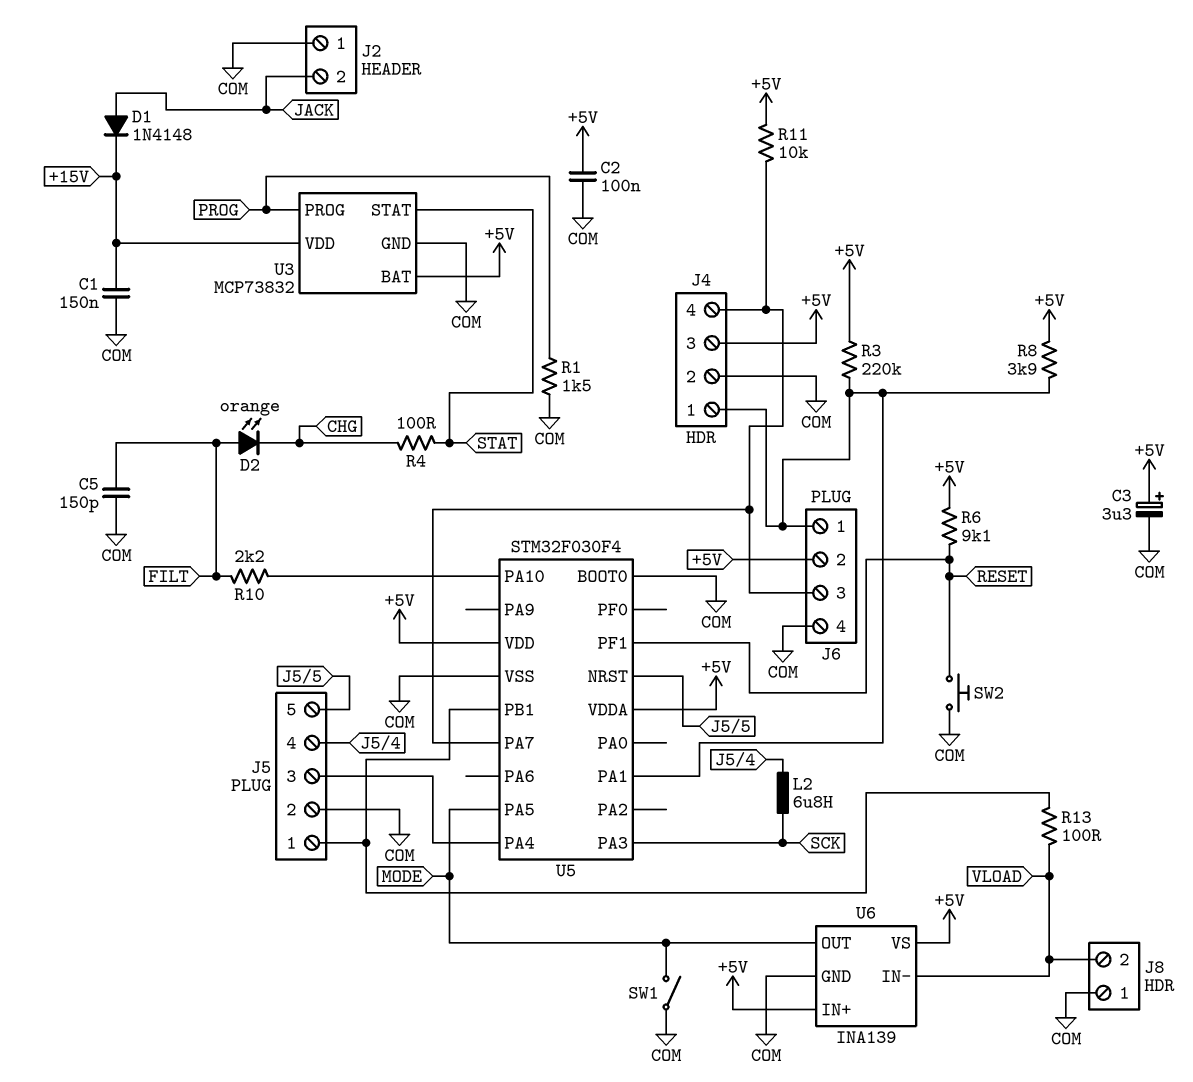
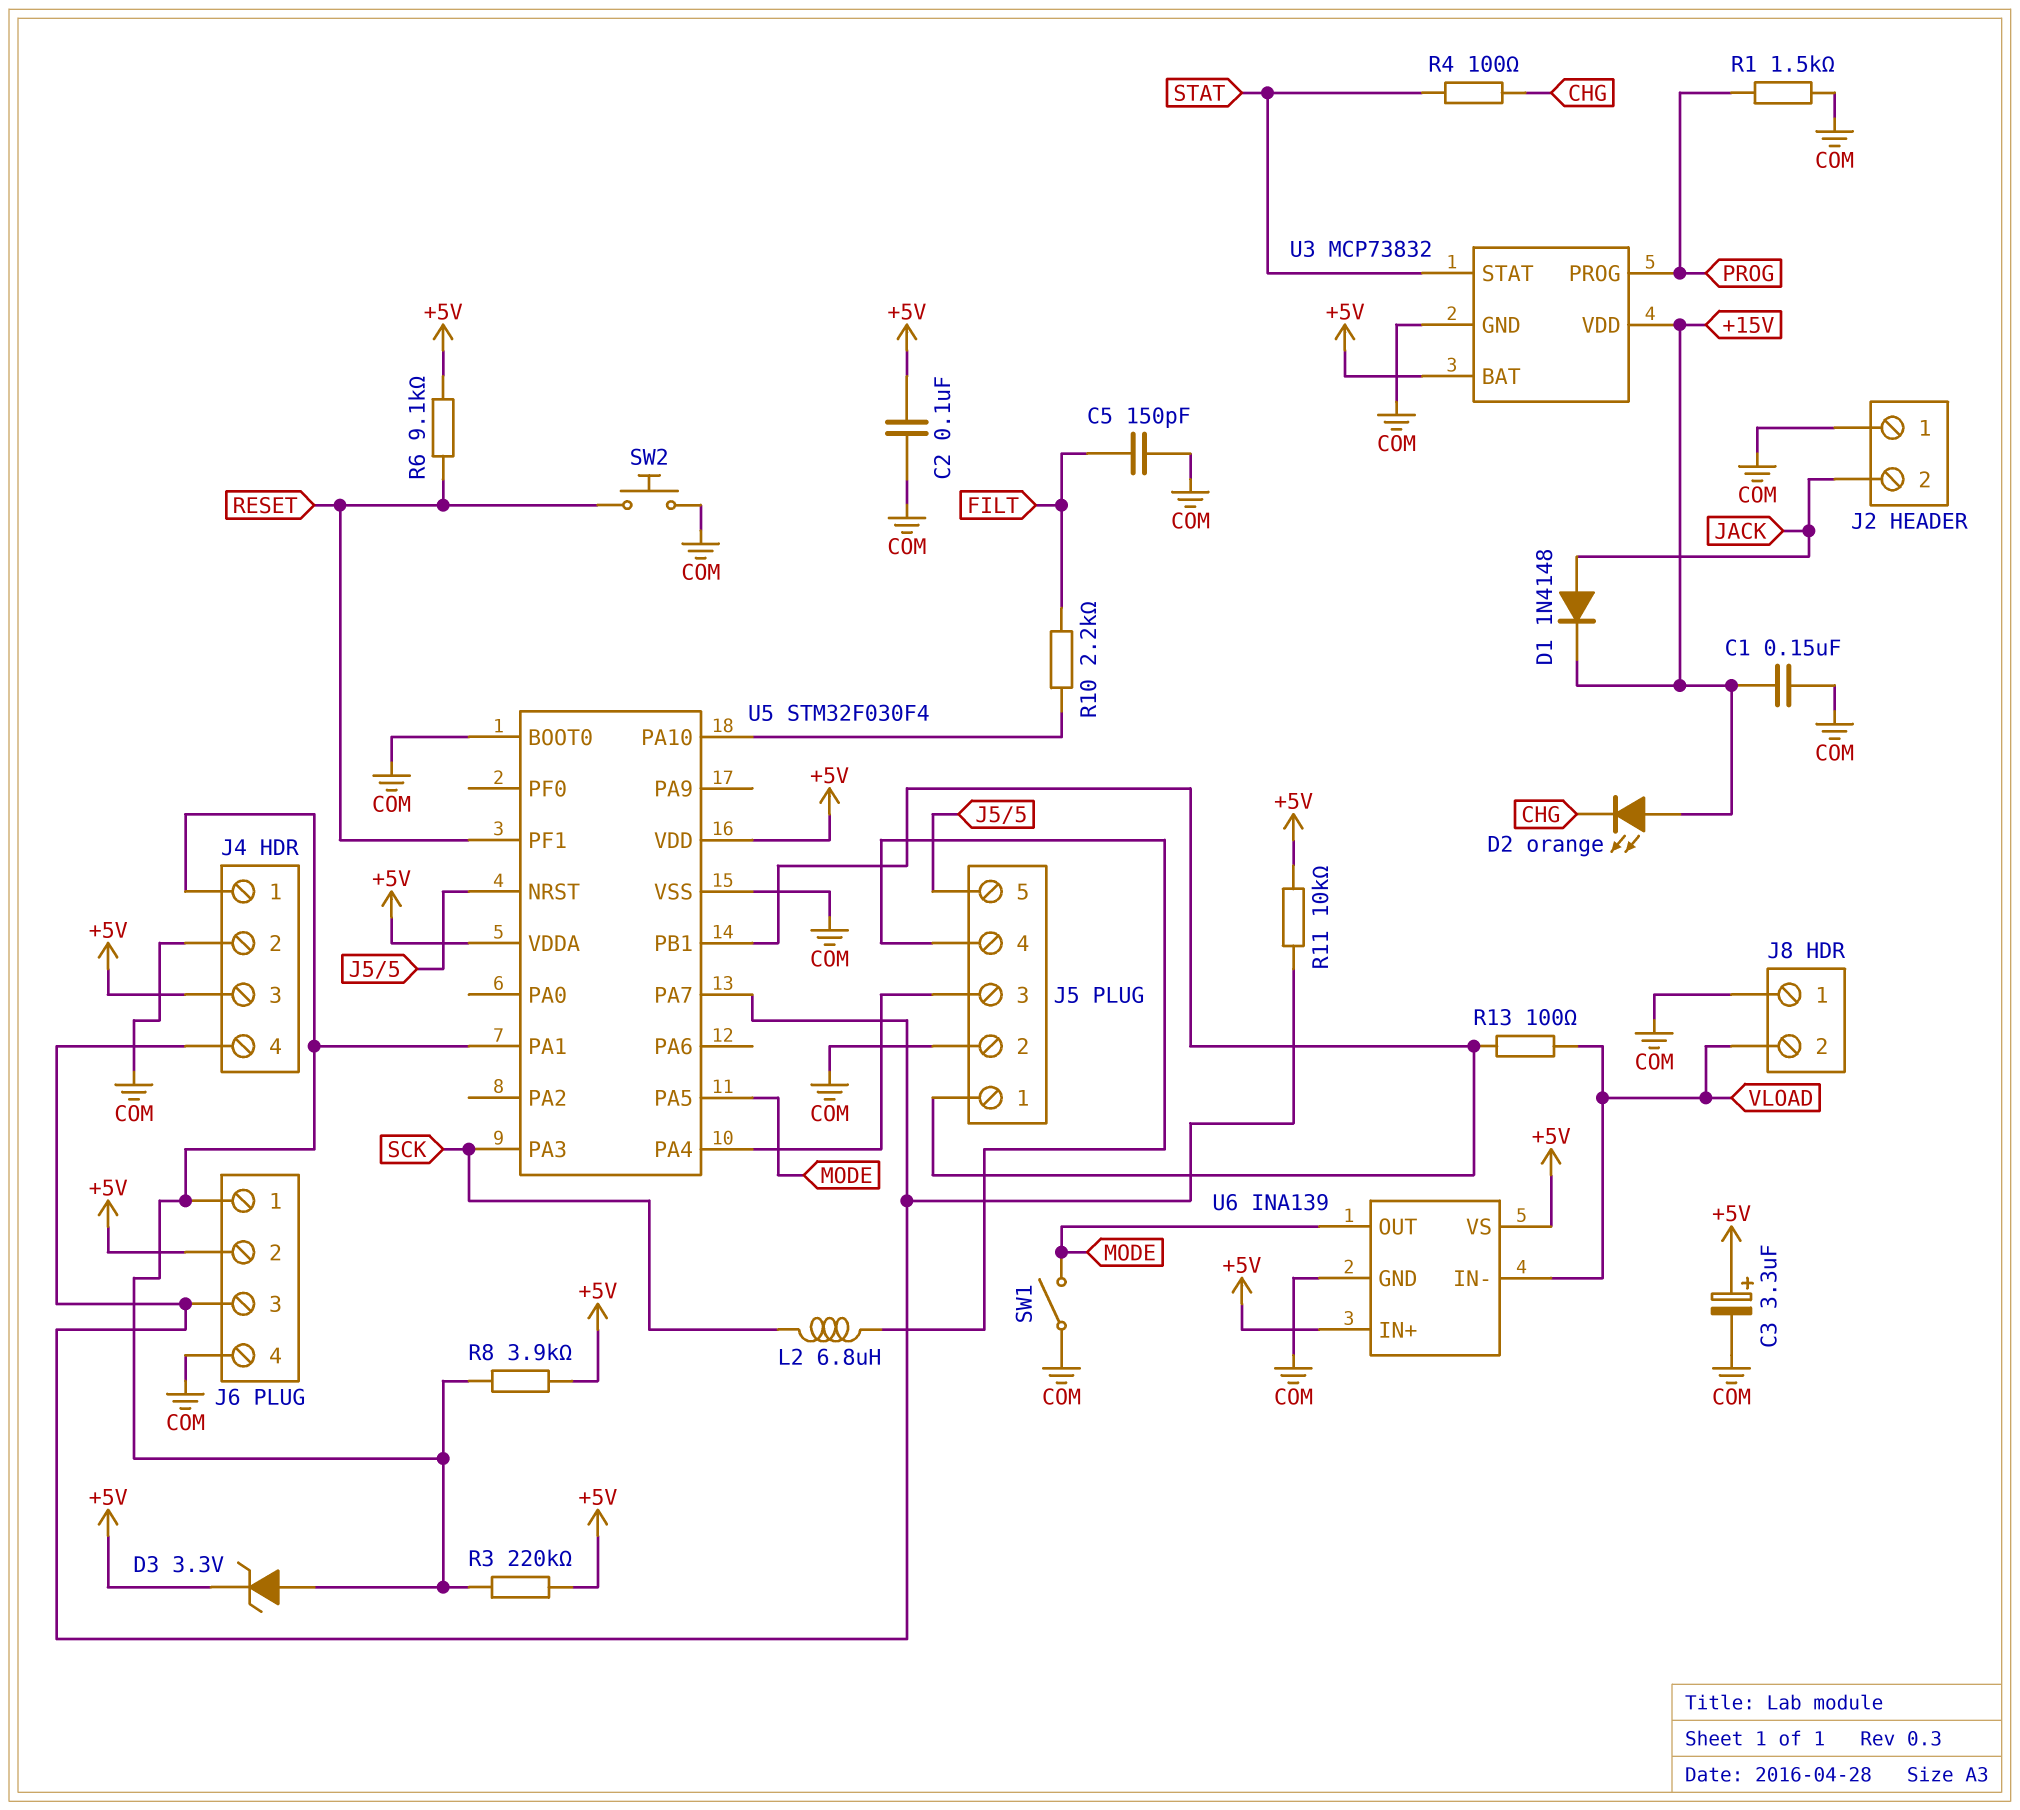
D2: LED orange (A FILT, K CHG) -> LED orange (A +15V, K CHG)
D3: none -> zener 3.3V (A J4/1, K +5V)

